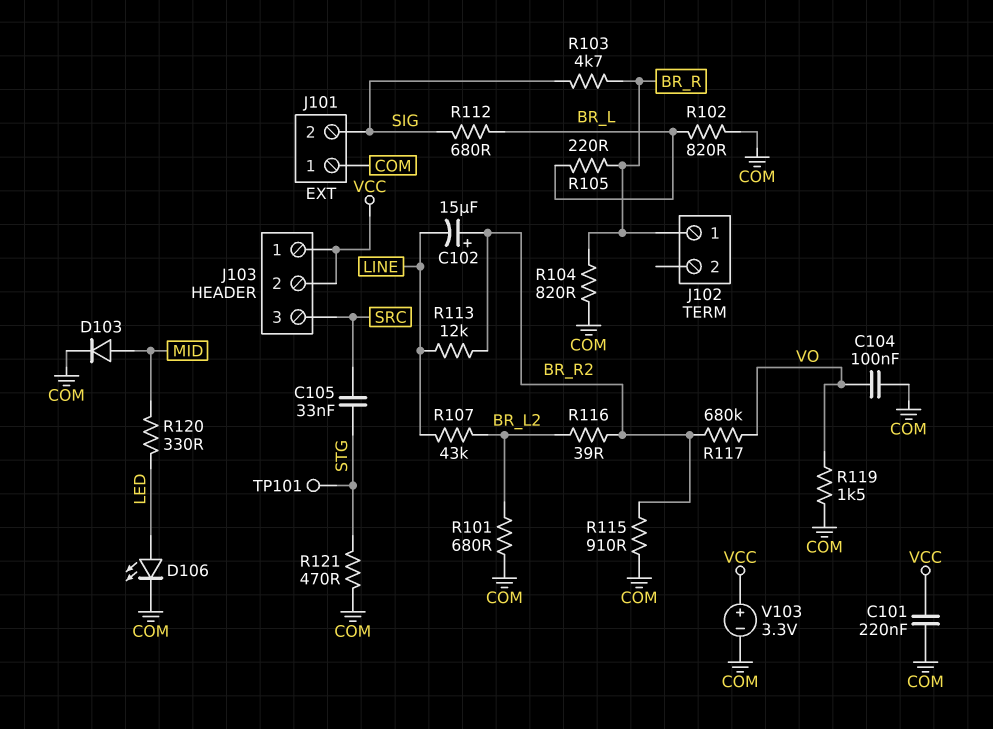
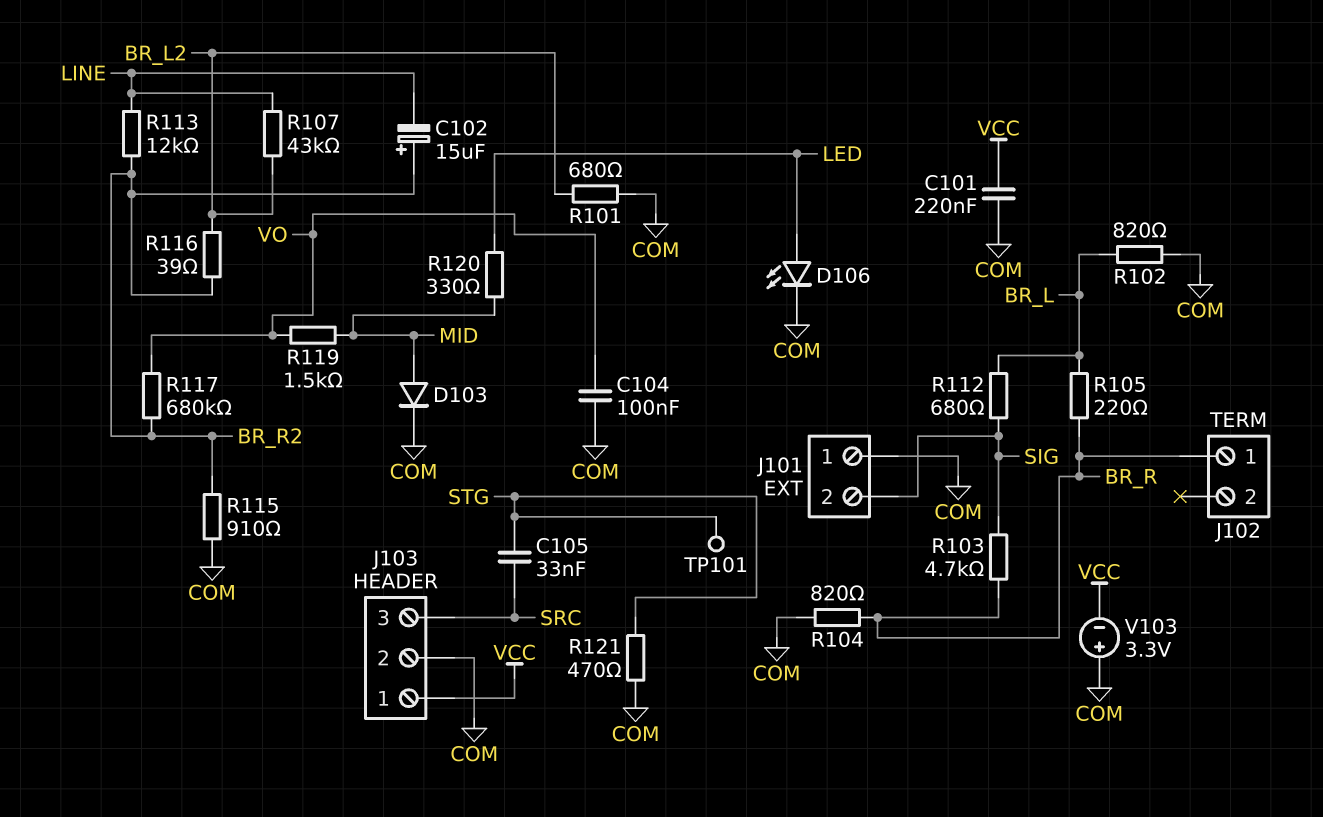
J103 pin 2: VCC -> COM
R119: 1.5k (COM, VO) -> 1.5k (MID, VO)
V103: 3.3V (plus VCC, minus COM) -> 3.3V (plus COM, minus VCC)

